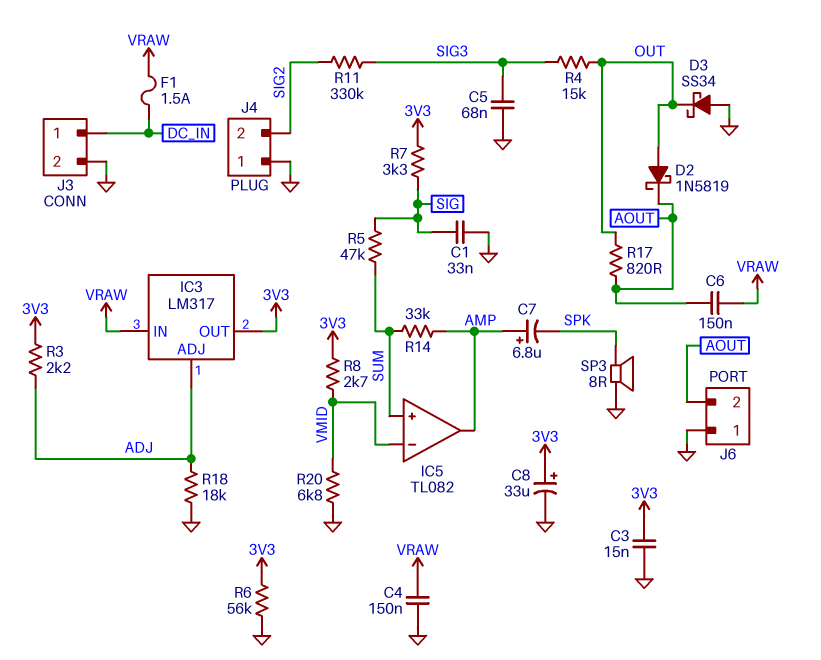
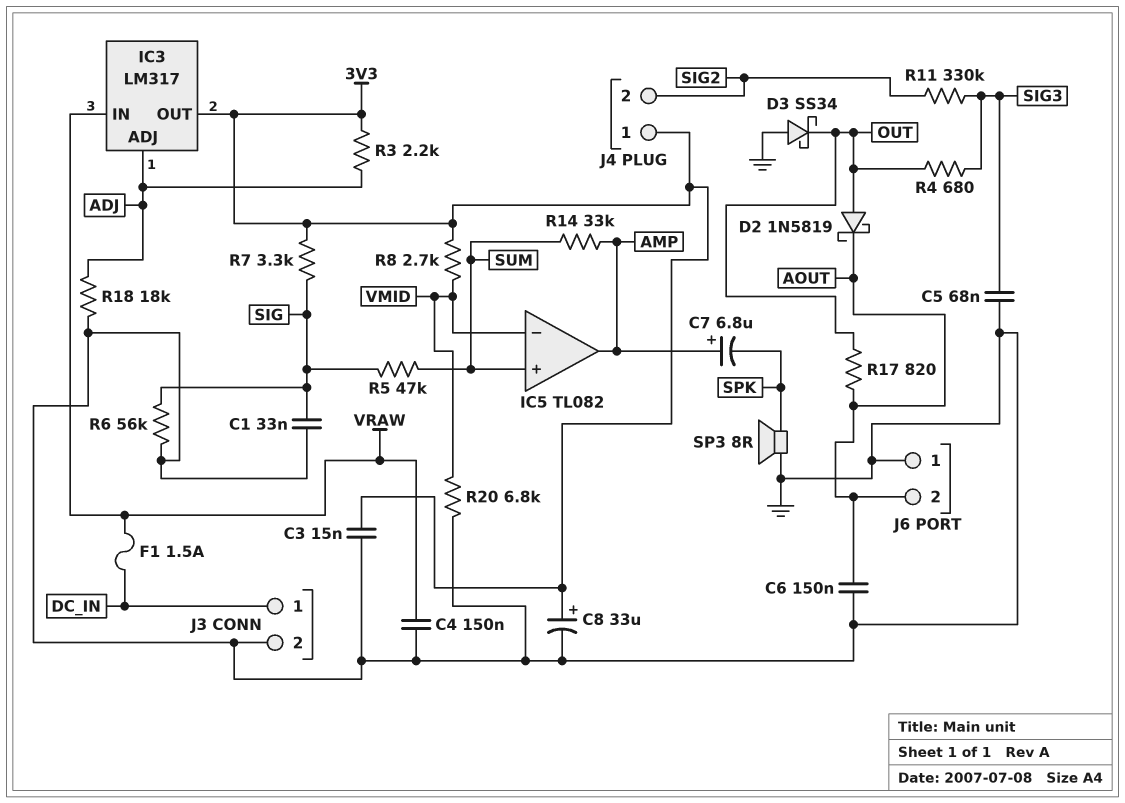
C6: 150nF (AOUT, VRAW) -> 150nF (AOUT, GND)
J4 pin 1: GND -> 3V3
R4: 15k (OUT, SIG3) -> 680 (OUT, SIG3)
R6: 56k (3V3, GND) -> 56k (GND, SIG)

